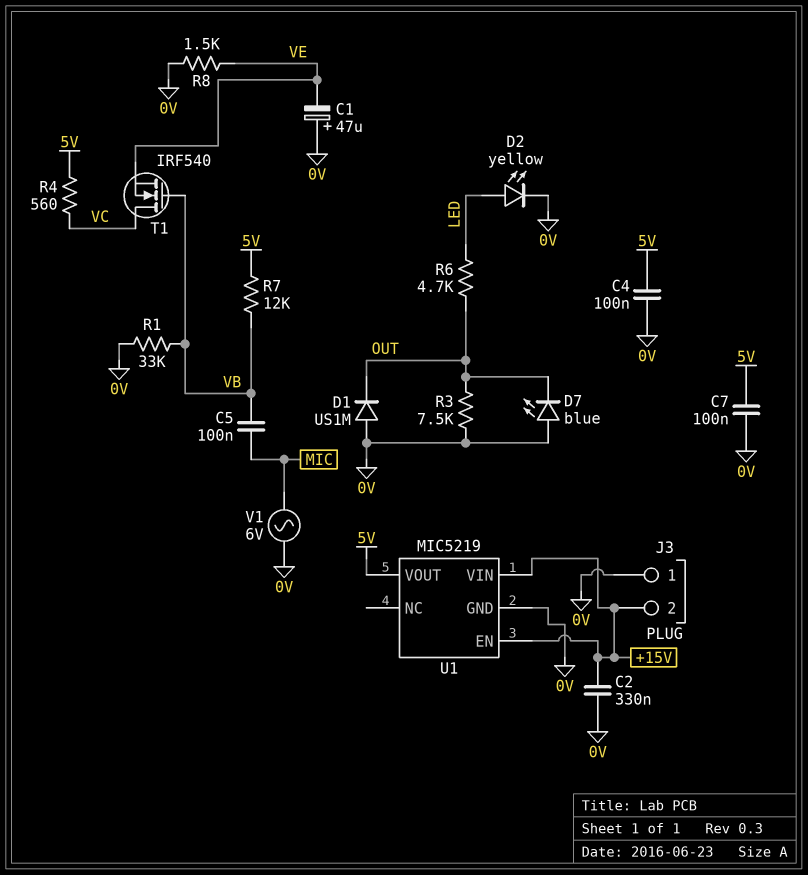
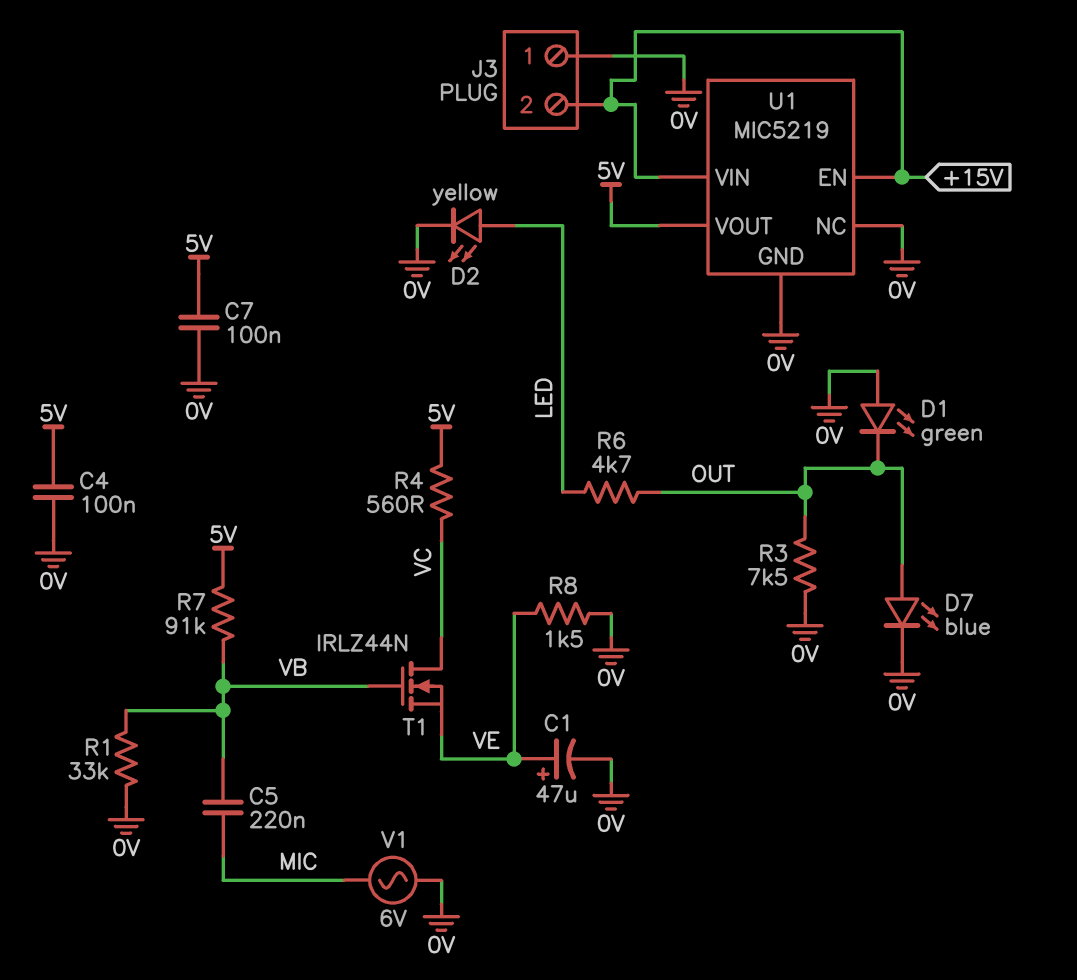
C1: 47uF (plus 0V, minus VE) -> 47uF (plus VE, minus 0V)
C2: 330nF (+15V, 0V) -> none
C5: 100nF (MIC, VB) -> 220nF (MIC, VB)
D1: diode US1M (A 0V, K OUT) -> LED green (A 0V, K OUT)
D7: LED blue (A 0V, K OUT) -> LED blue (A OUT, K 0V)
R7: 12k (5V, VB) -> 91k (5V, VB)
T1: NMOS IRF540 (G VB, D VC, S VE) -> NMOS IRLZ44N (G VB, D VC, S VE)
U1 pin NC: none -> 0V

